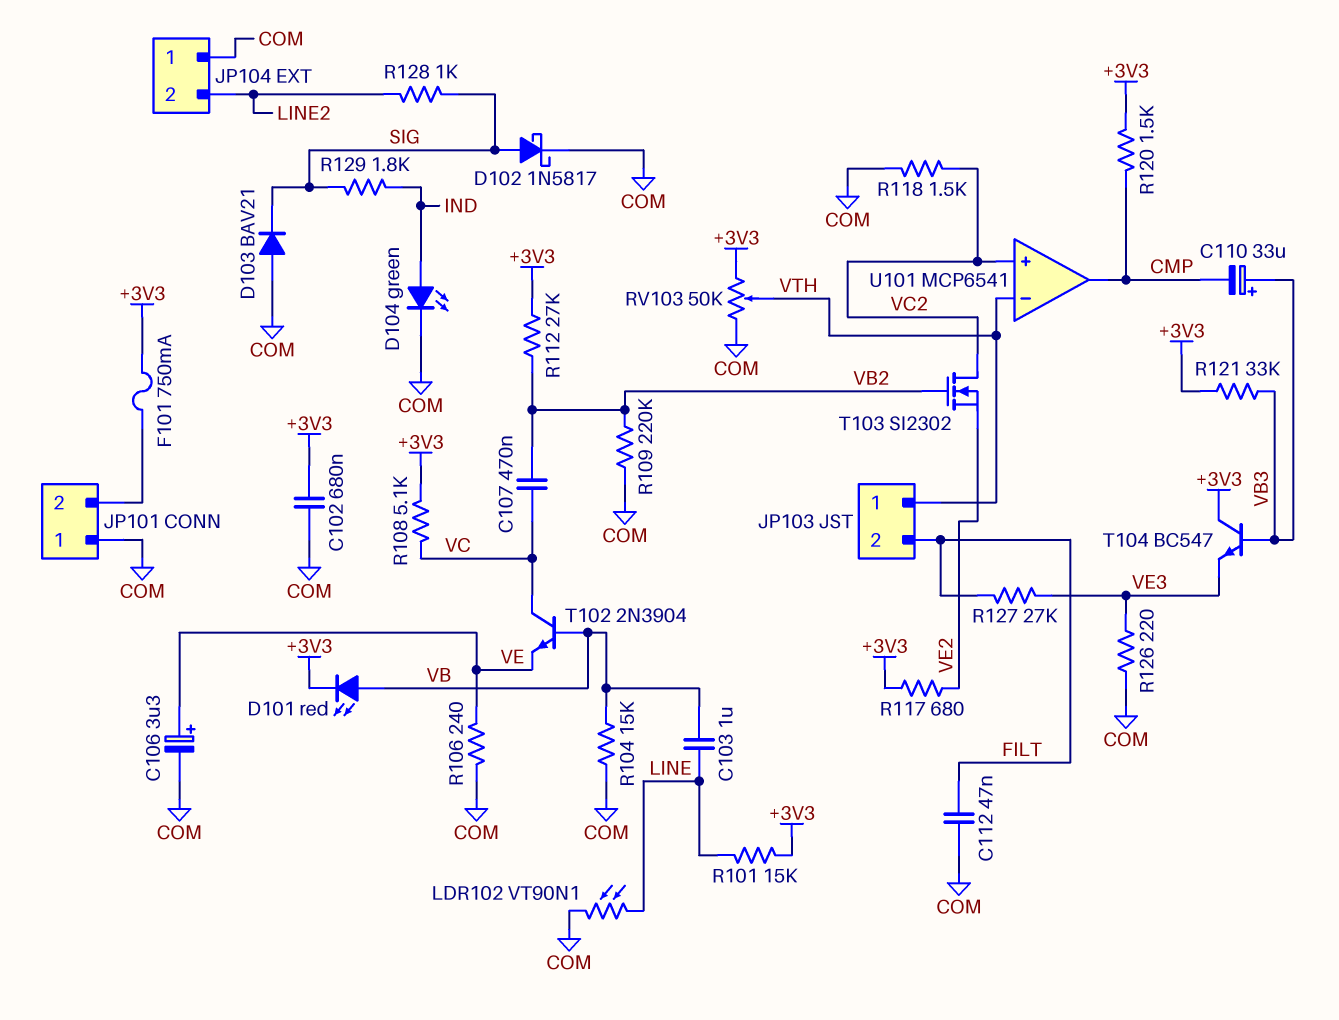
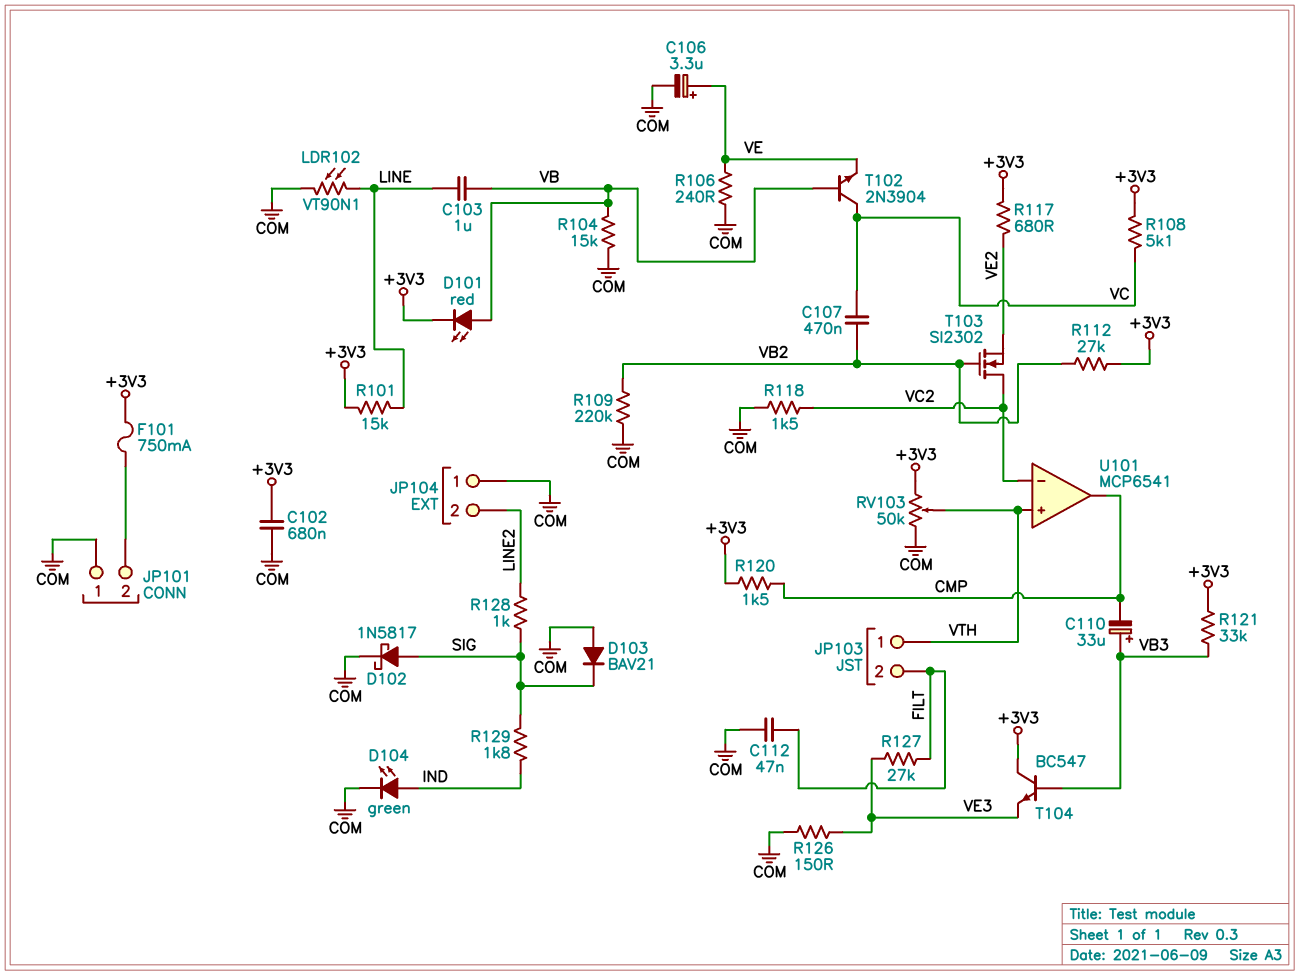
R126: 220 (COM, VE3) -> 150 (COM, VE3)
U101 pin in+: VC2 -> VTH
U101 pin in-: VTH -> VC2

